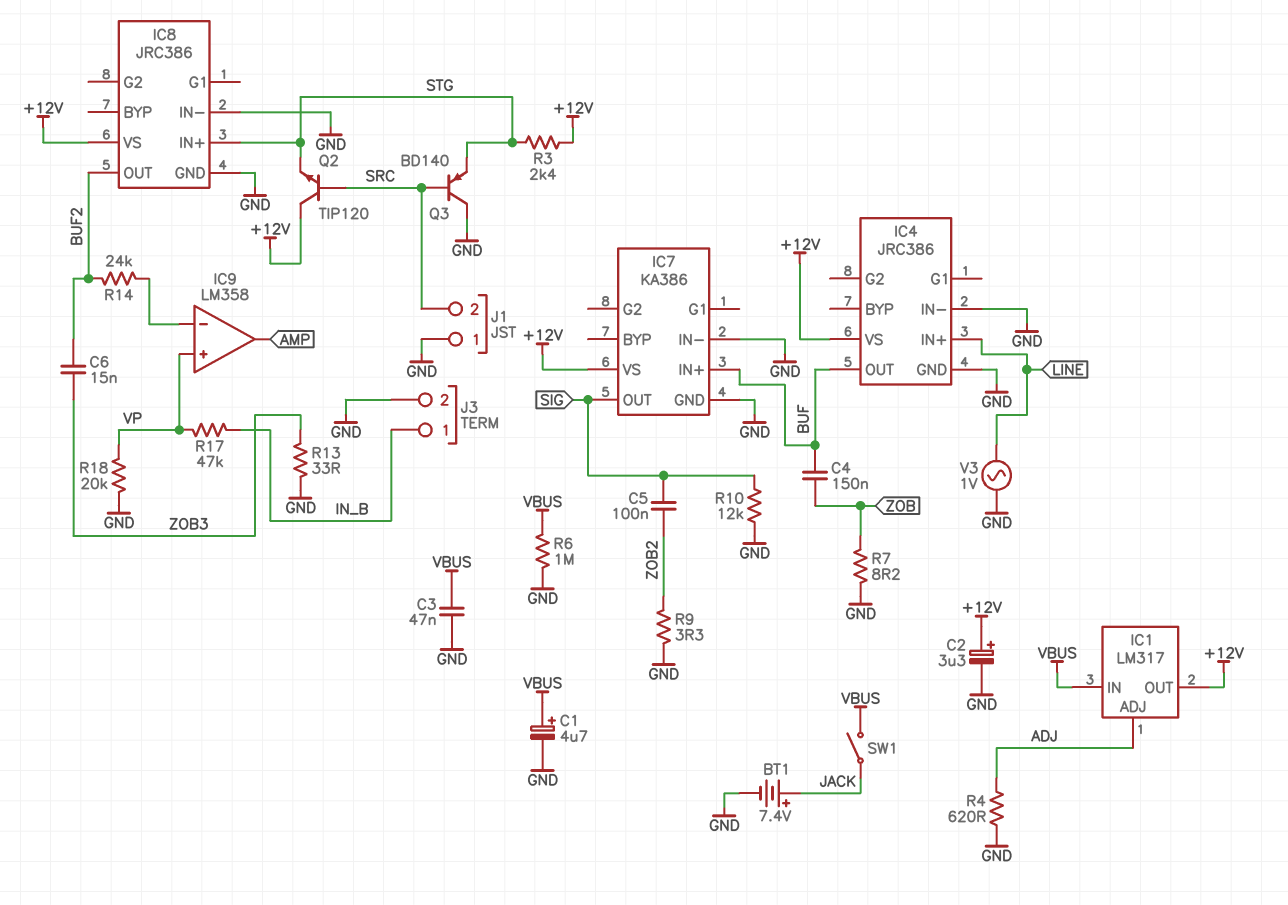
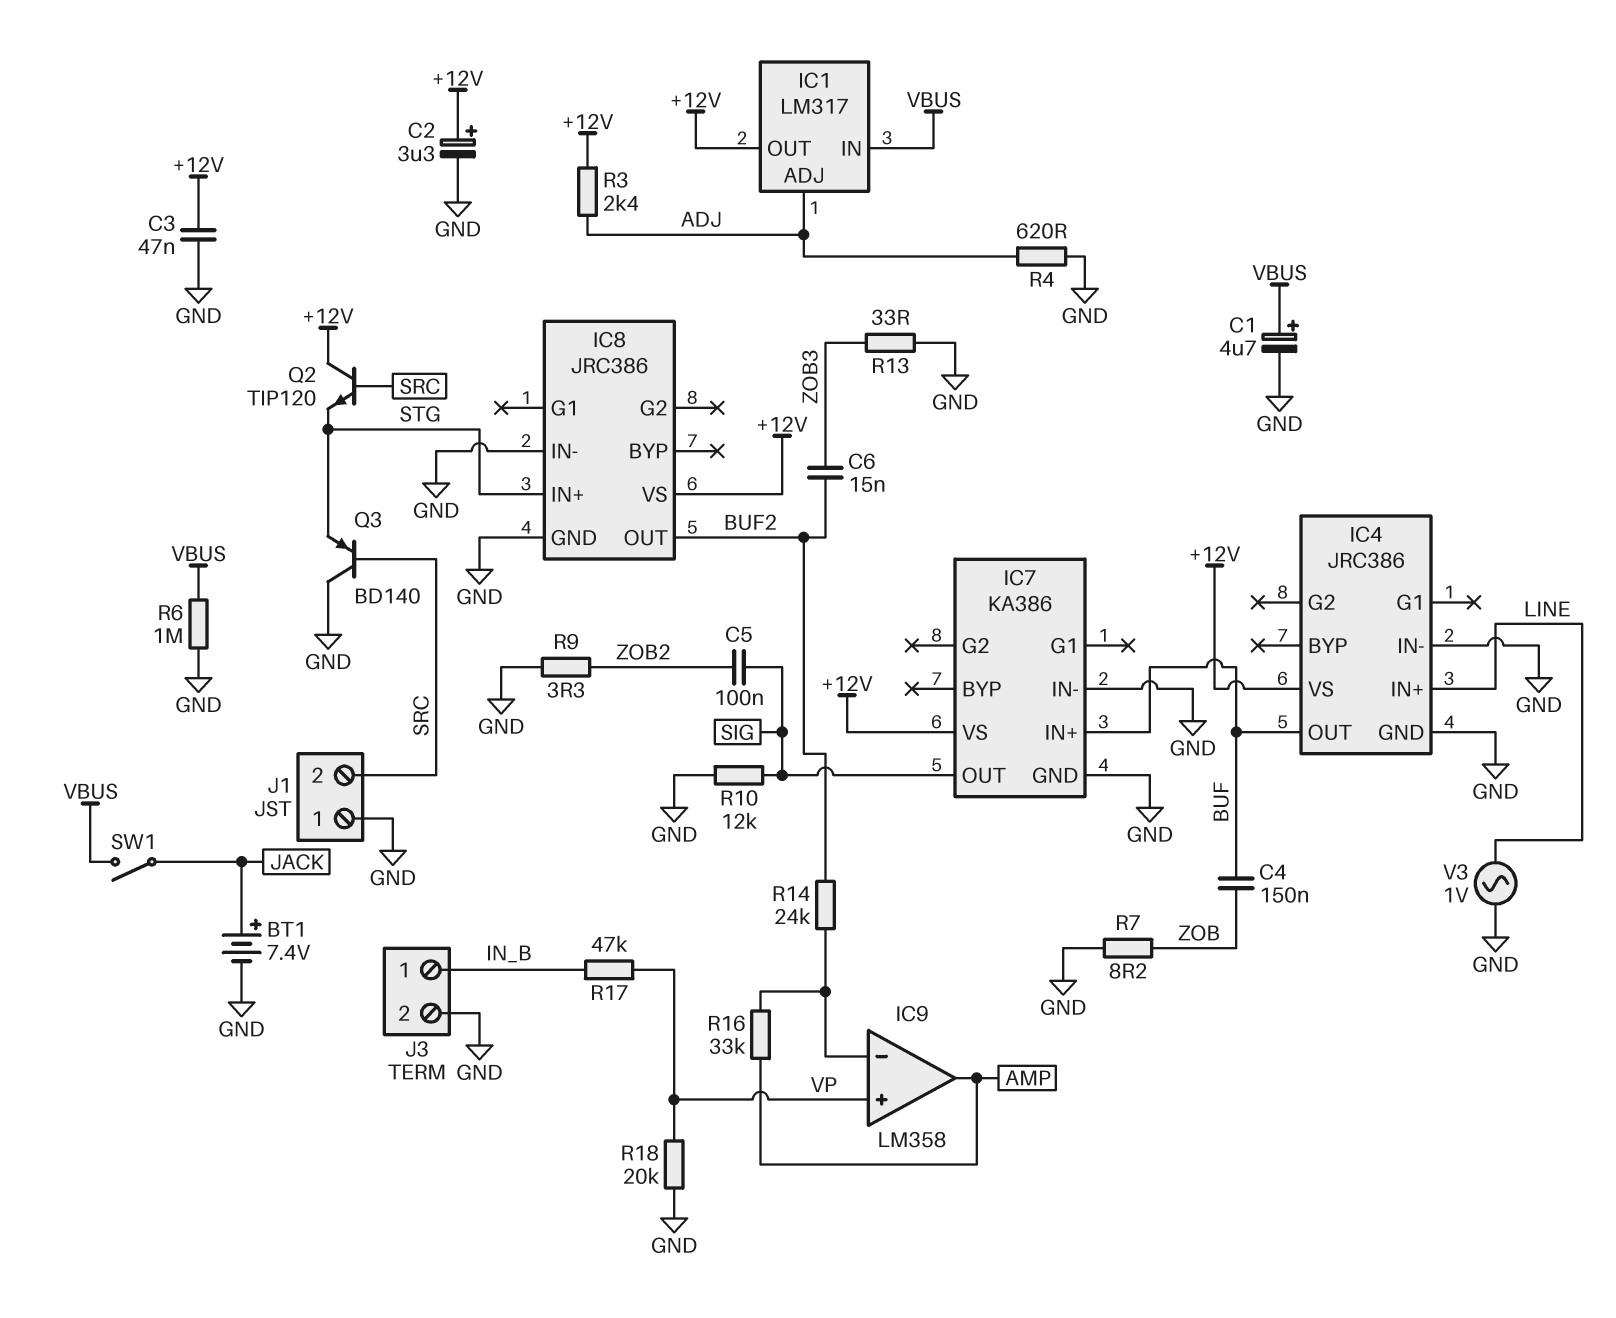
C3: 47nF (GND, VBUS) -> 47nF (+12V, GND)
R3: 2.4k (+12V, STG) -> 2.4k (+12V, ADJ)
R16: none -> 33k (AMP, IC9/in-)

